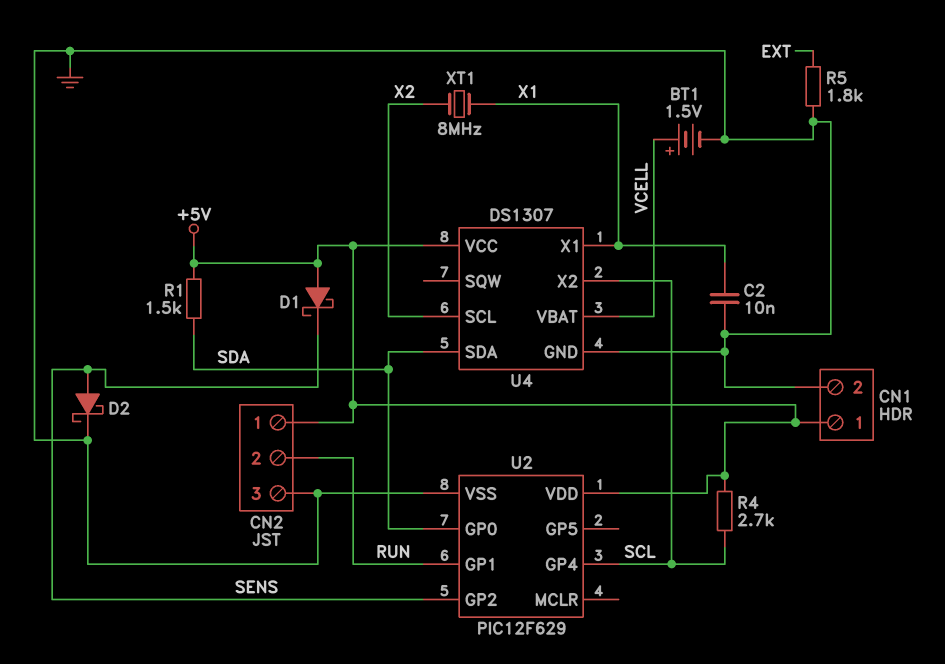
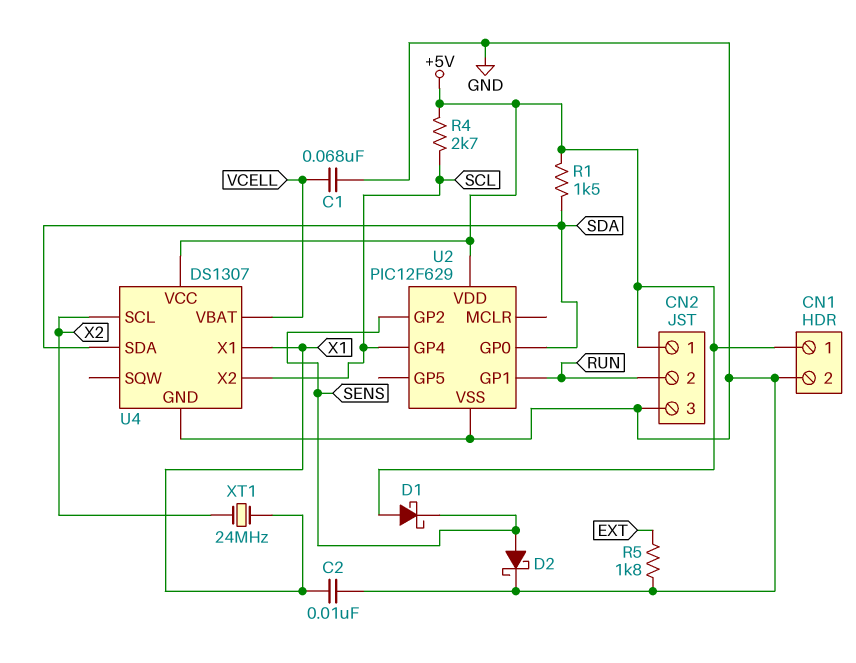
BT1: 1.5V (plus VCELL, minus GND) -> none
C1: none -> 68nF (GND, VCELL)
XT1: 8MHz (X1, X2) -> 24MHz (X1, X2)

